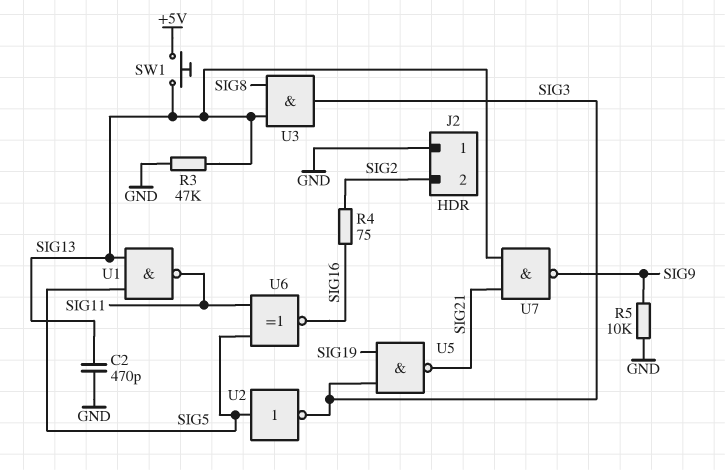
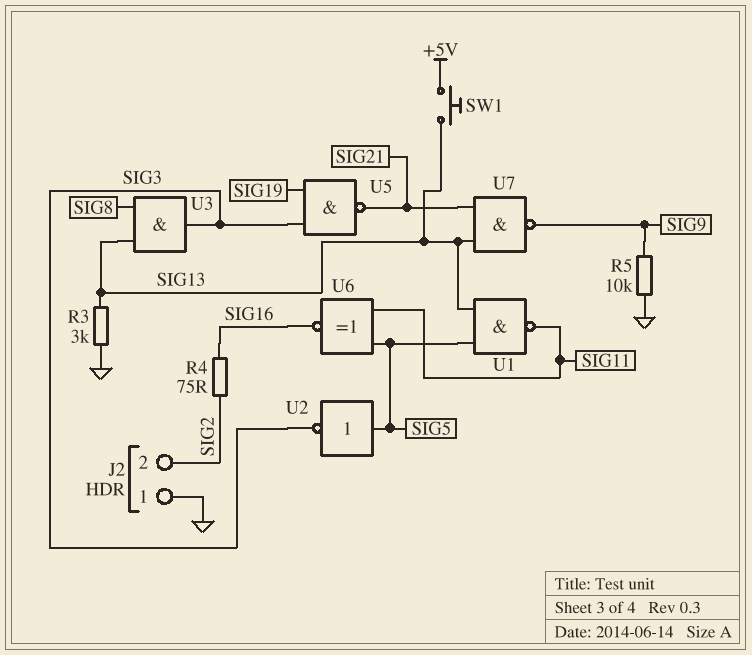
C2: 470pF (GND, SIG13) -> none
R3: 47k (GND, SIG13) -> 3k (GND, SIG13)

